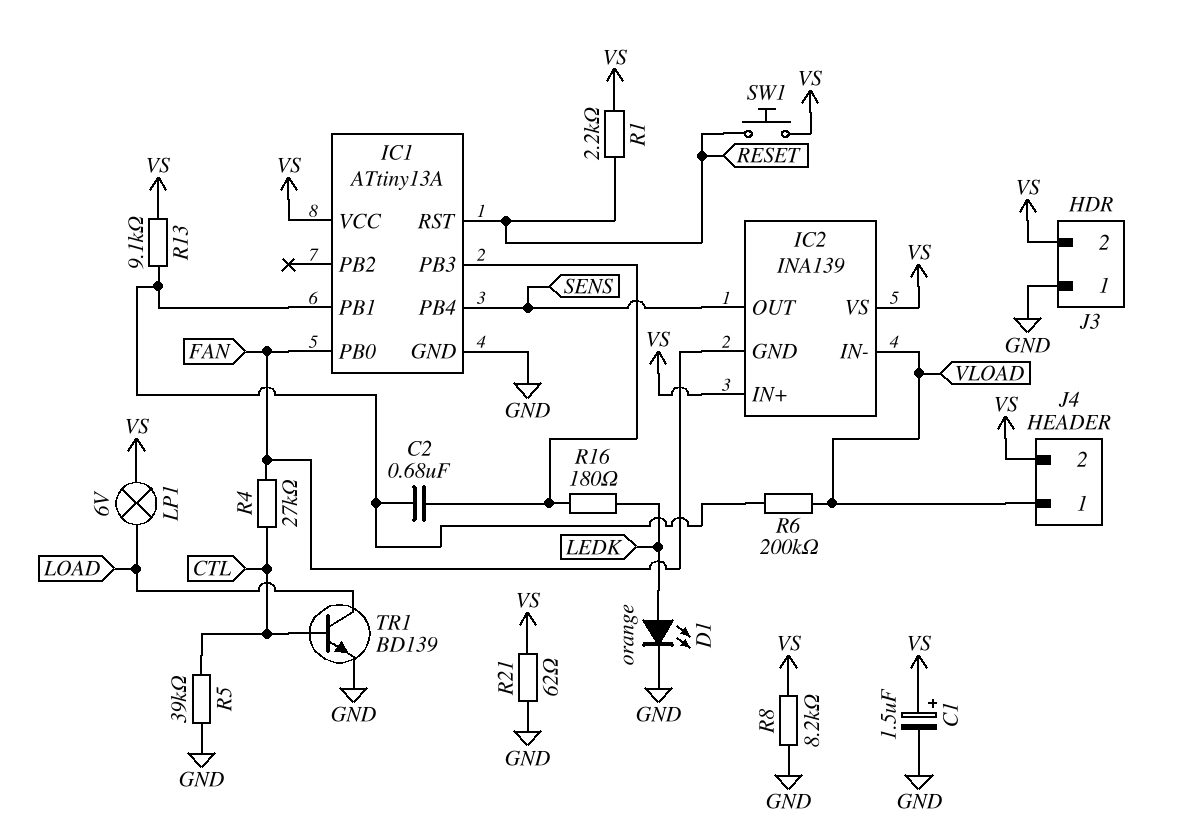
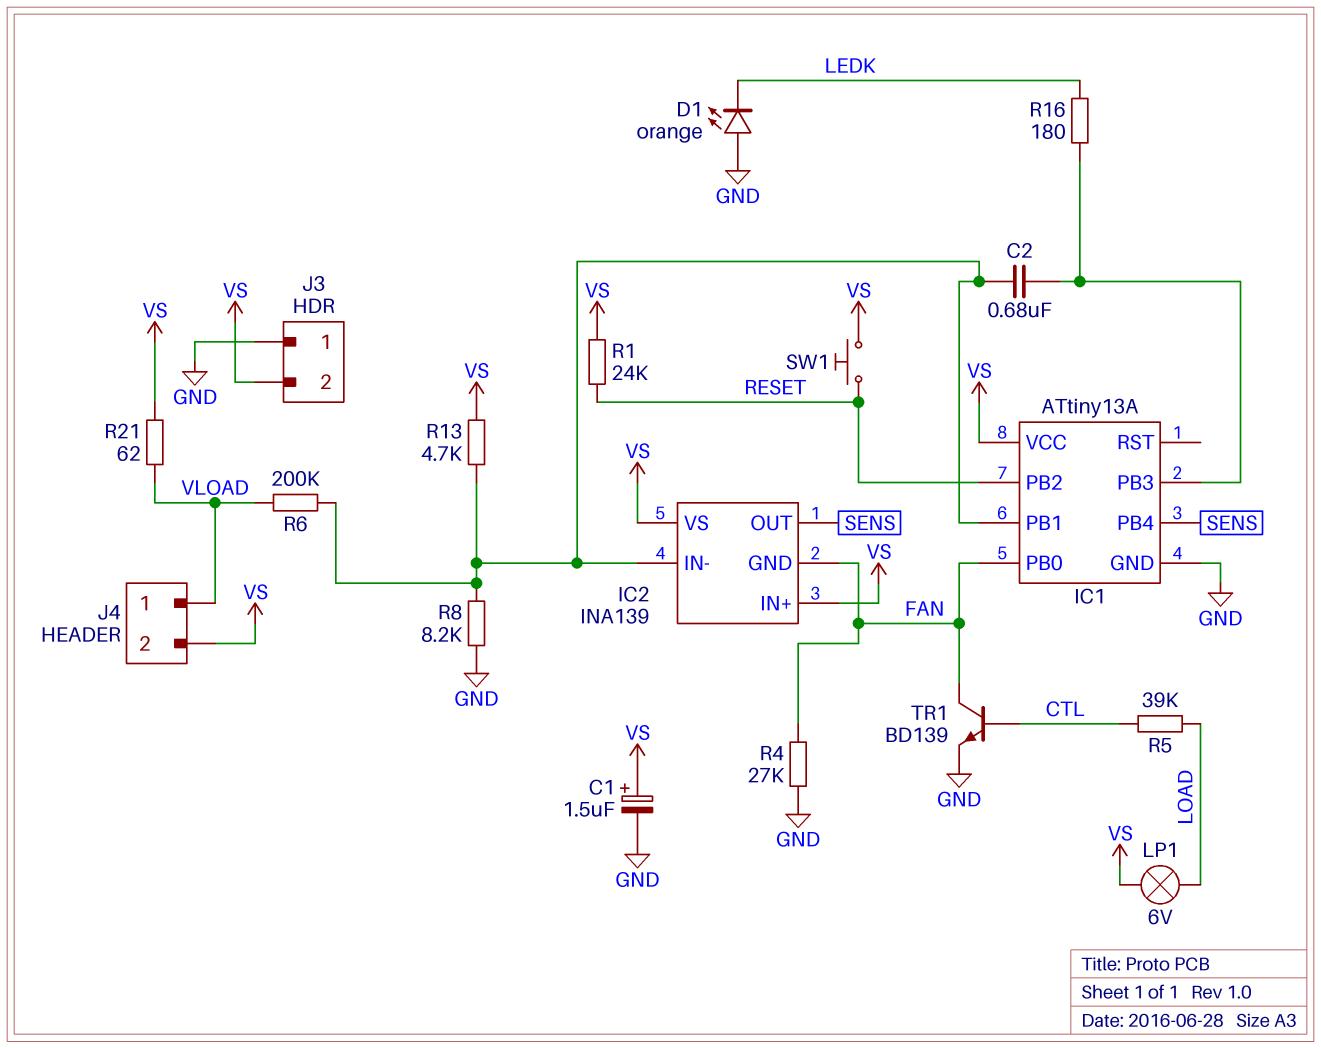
D1: LED orange (A LEDK, K GND) -> LED orange (A GND, K LEDK)
IC1 pin PB2: none -> RESET
IC1 pin RST: RESET -> none
IC2 pin IN-: VLOAD -> IC1/PB1
R1: 2.2k (RESET, VS) -> 24k (RESET, VS)
R4: 27k (CTL, FAN) -> 27k (FAN, GND)
R5: 39k (CTL, GND) -> 39k (CTL, LOAD)
R8: 8.2k (GND, VS) -> 8.2k (GND, IC1/PB1)
R13: 9.1k (IC1/PB1, VS) -> 4.7k (IC1/PB1, VS)
R21: 62 (GND, VS) -> 62 (VLOAD, VS)
TR1: NPN BD139 (B CTL, C LOAD, E GND) -> NPN BD139 (B CTL, C FAN, E GND)

